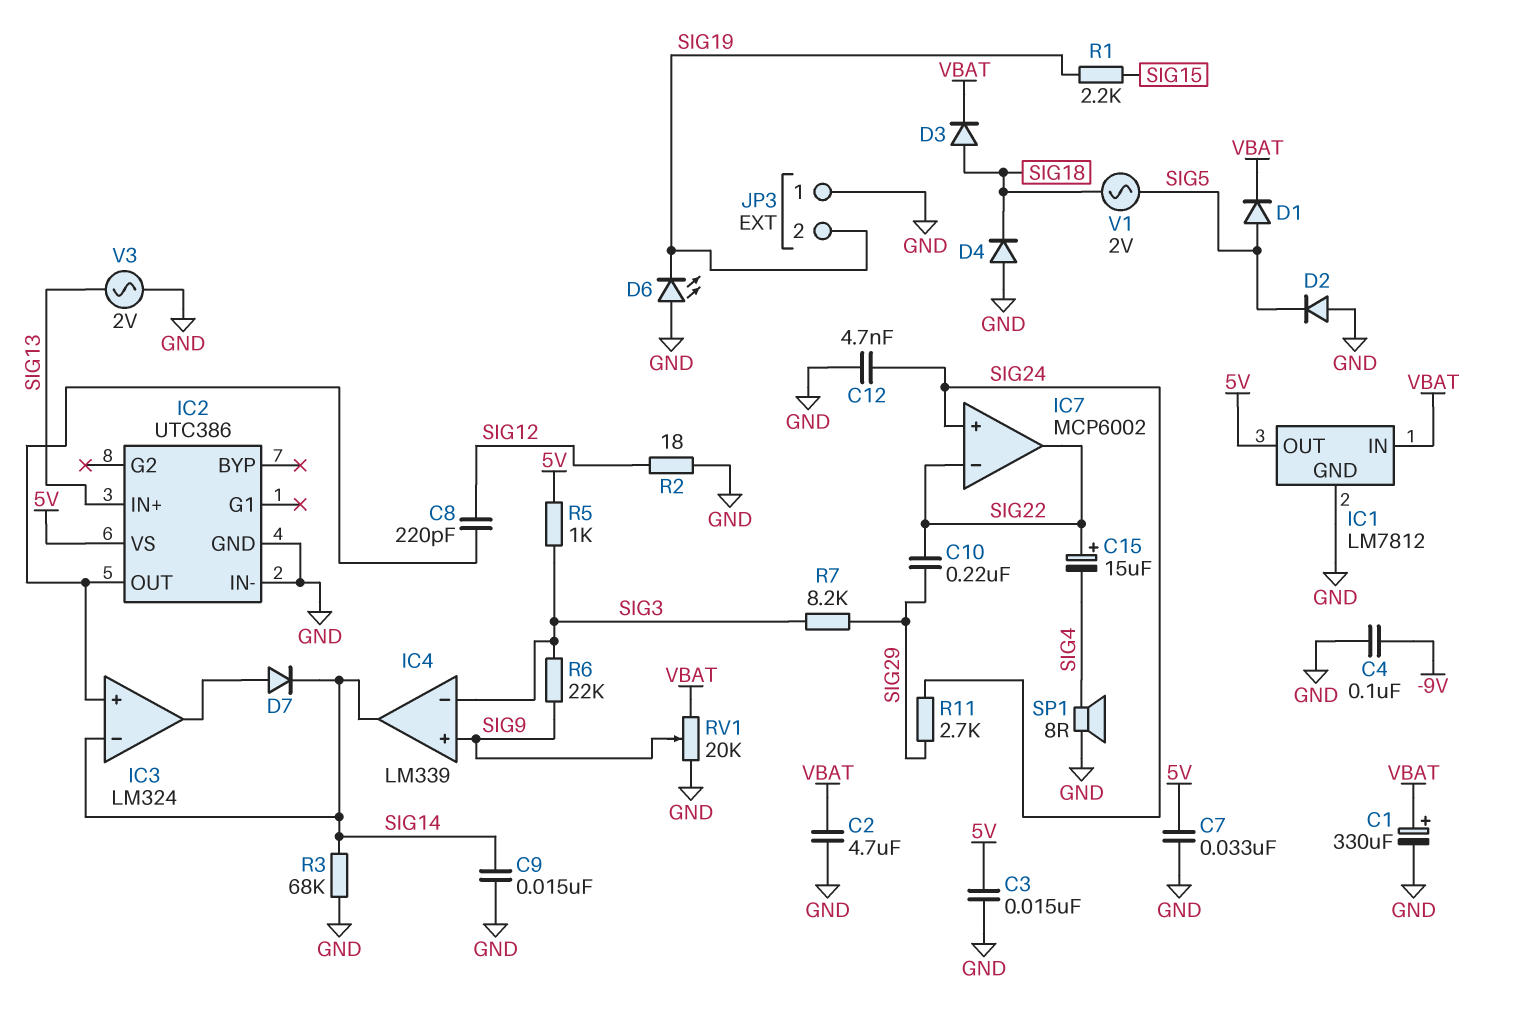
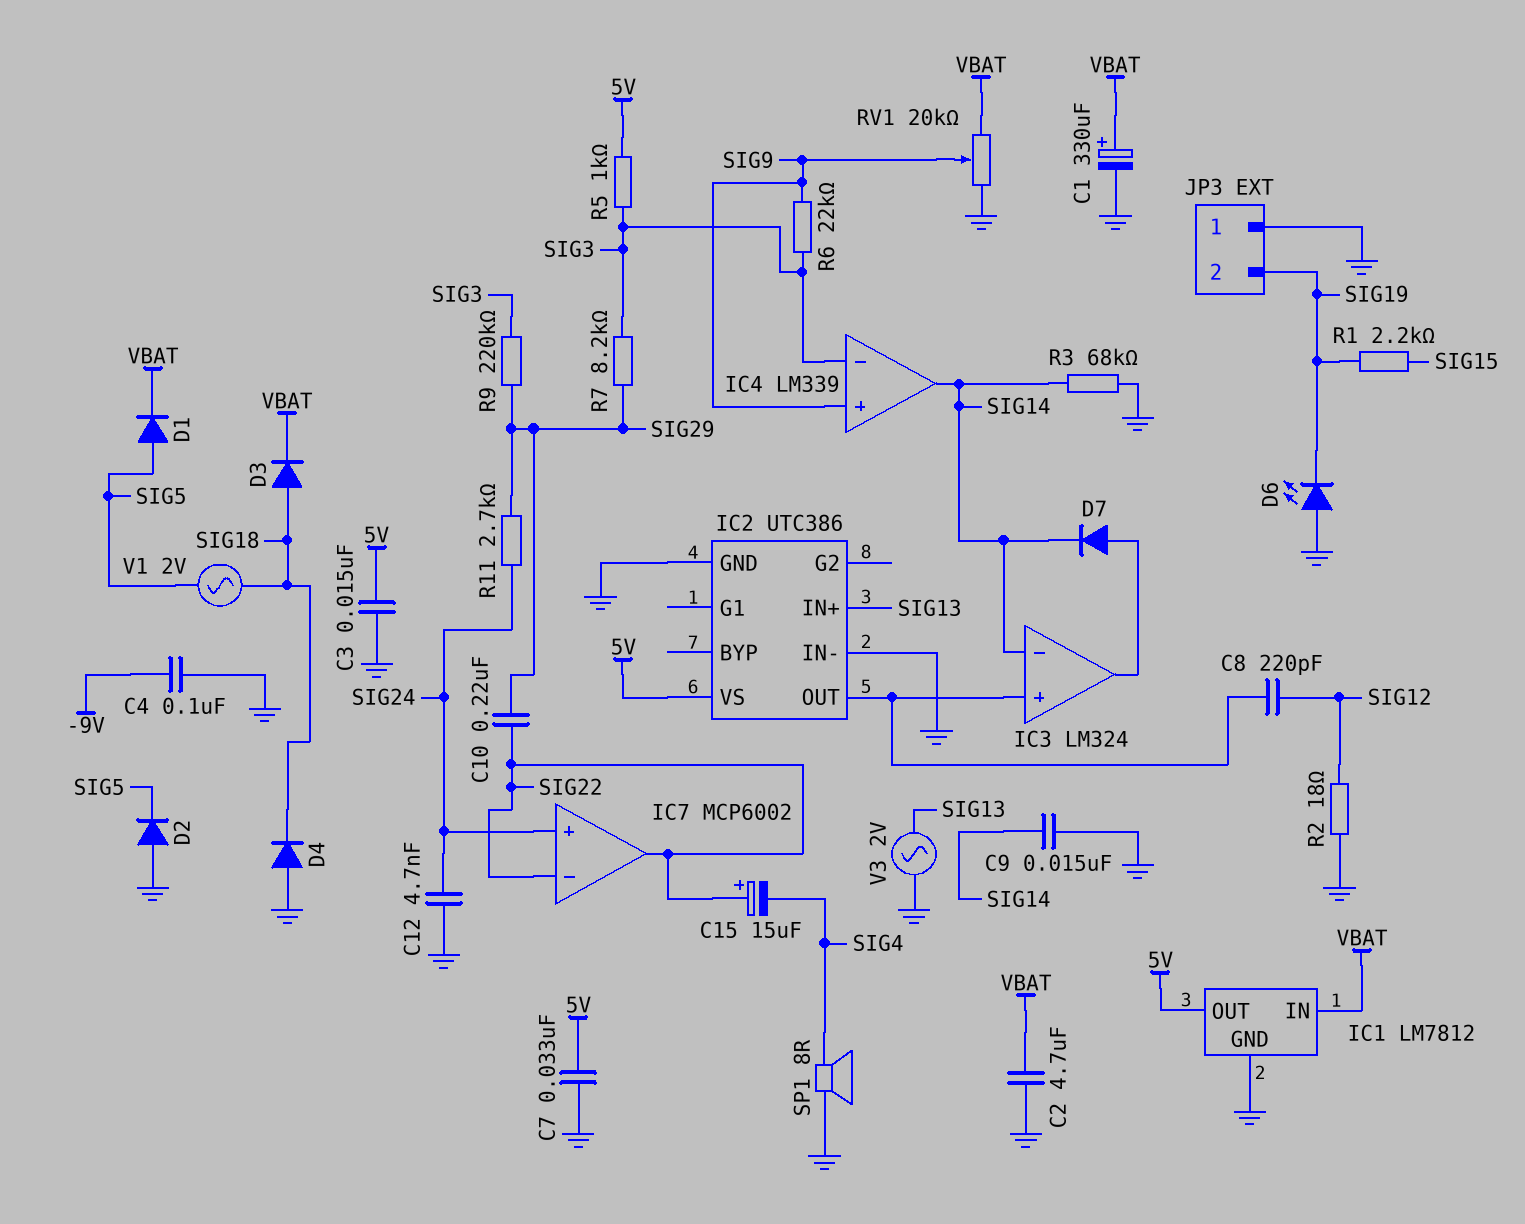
R9: none -> 220k (SIG3, SIG29)

